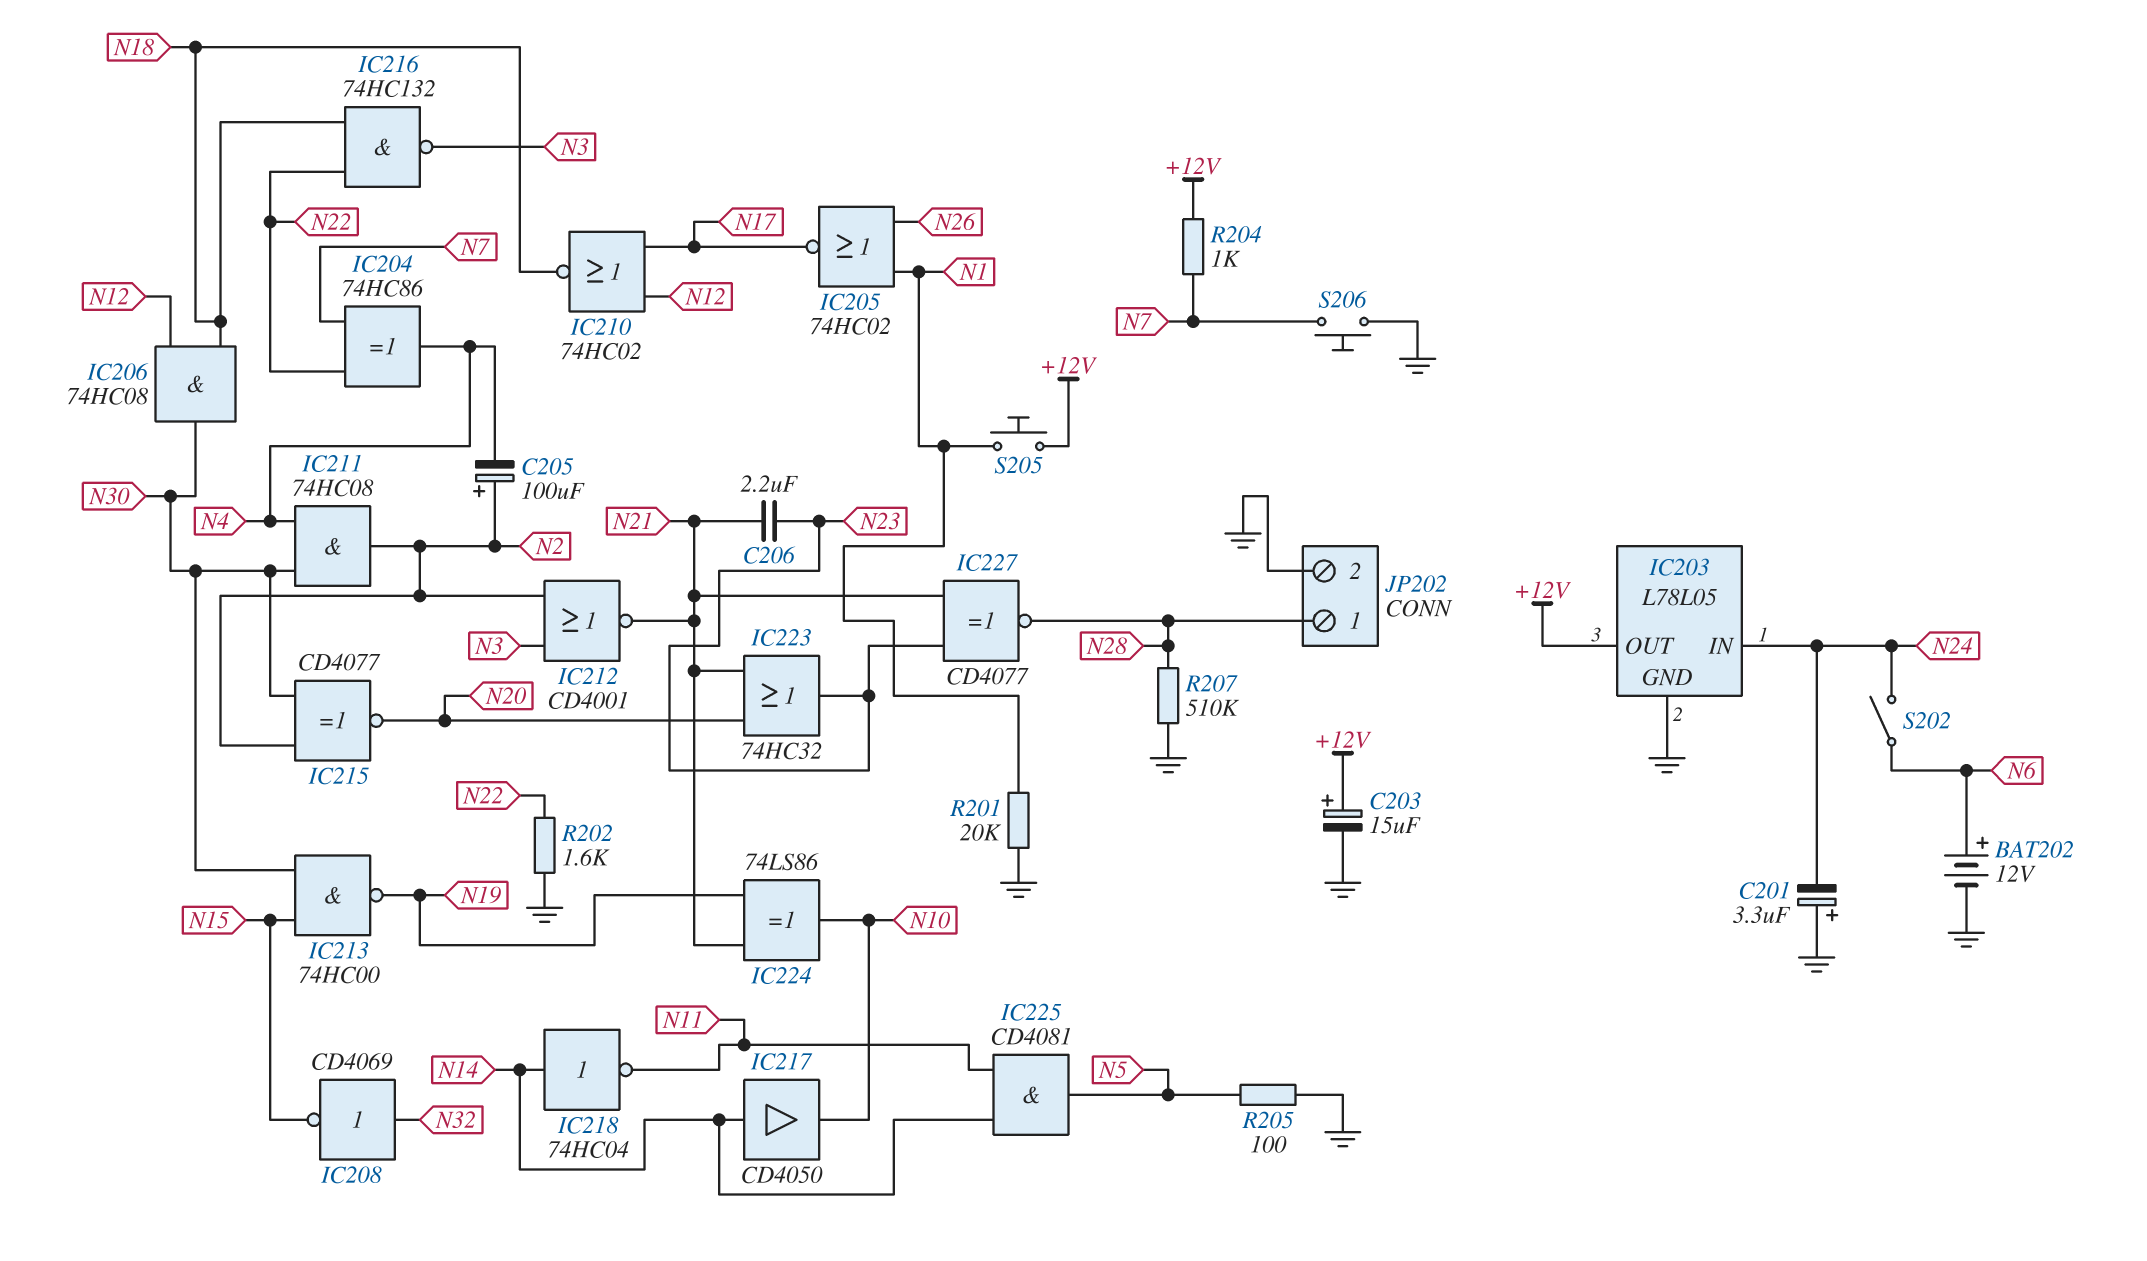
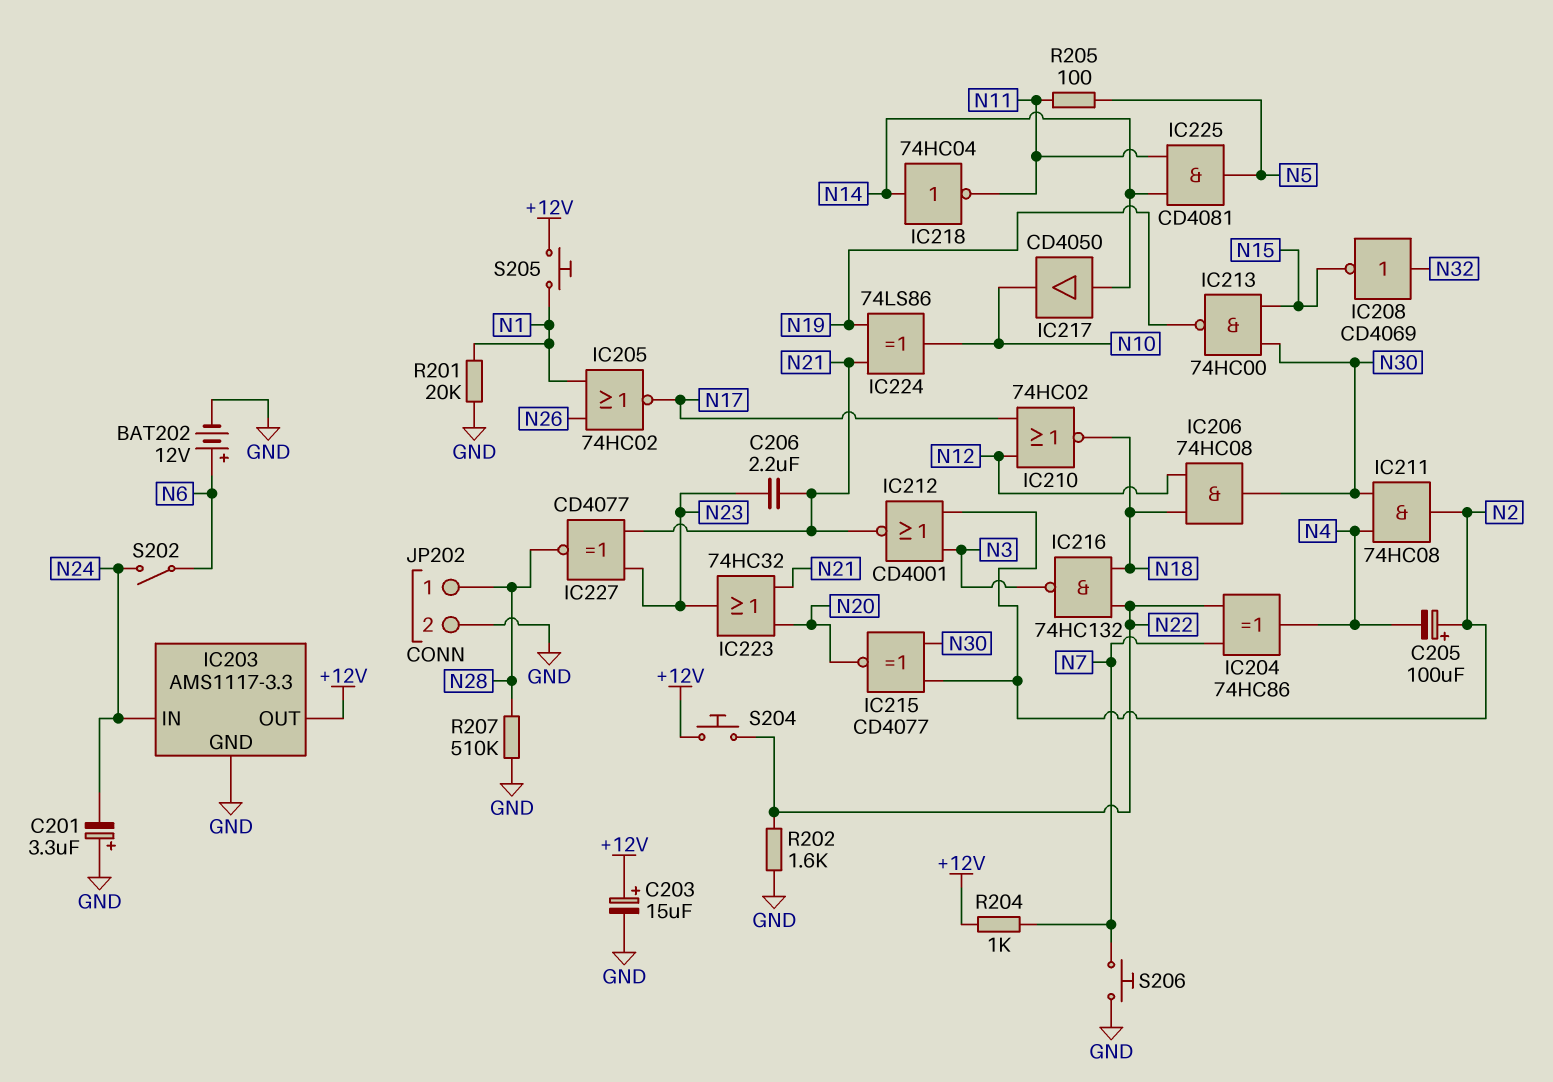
IC203: L78L05 -> AMS1117-3.3
R205: 100 (GND, N5) -> 100 (N5, N11)
S204: none -> button (+12V, N22)

